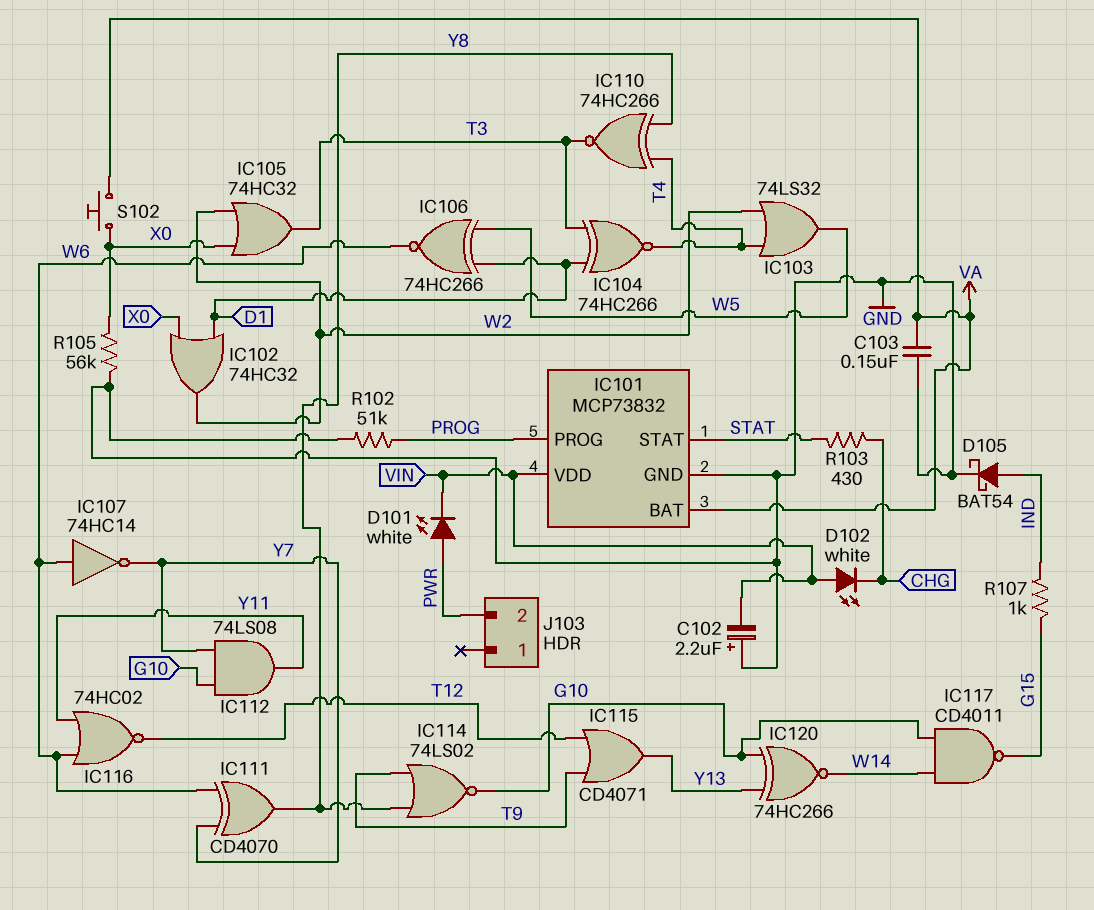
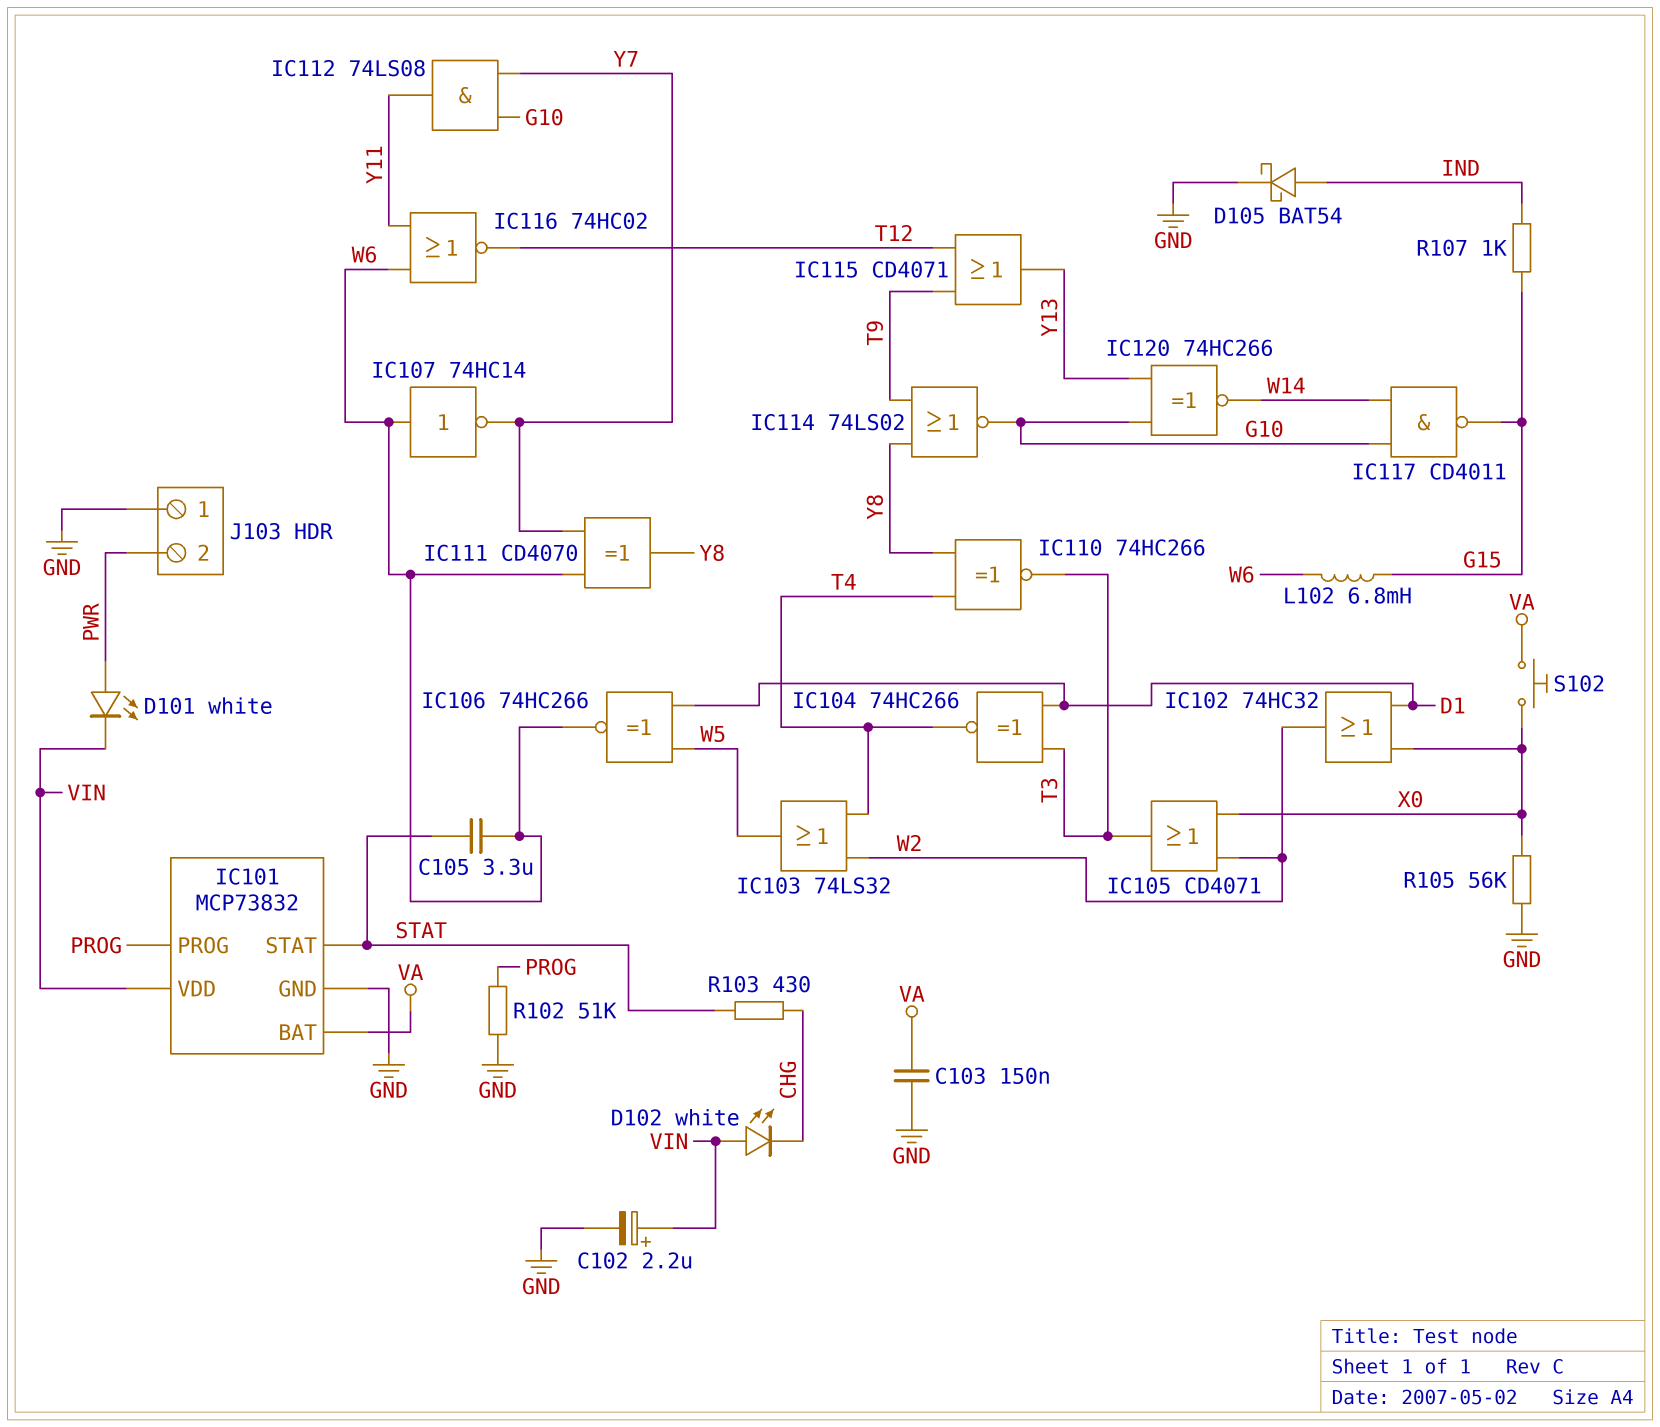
C102: 2.2uF (plus GND, minus VIN) -> 2.2uF (plus VIN, minus GND)
C105: none -> 3.3uF (STAT, W6)
IC105: OR 74HC32 (in W2, in X0, out T3) -> OR CD4071 (in W2, in X0, out T3)
J103 pin 1: none -> GND
L102: none -> 6.8mH (G15, W6)

